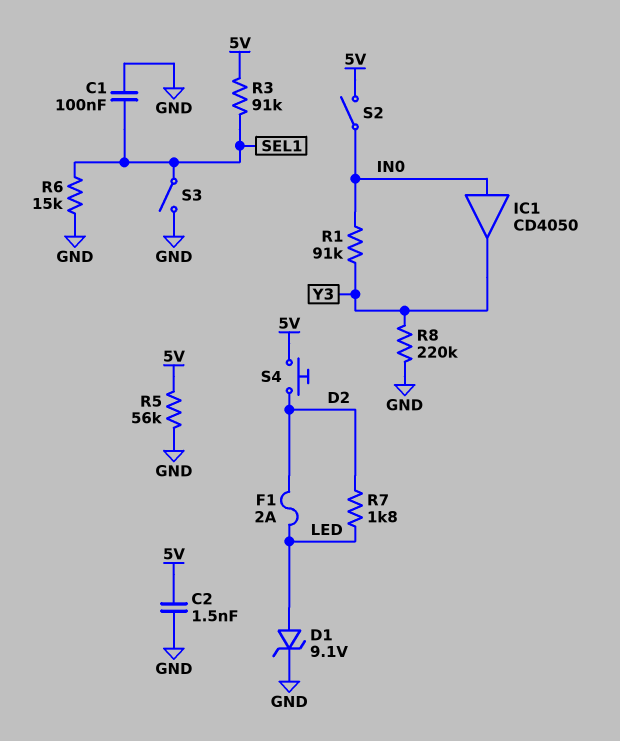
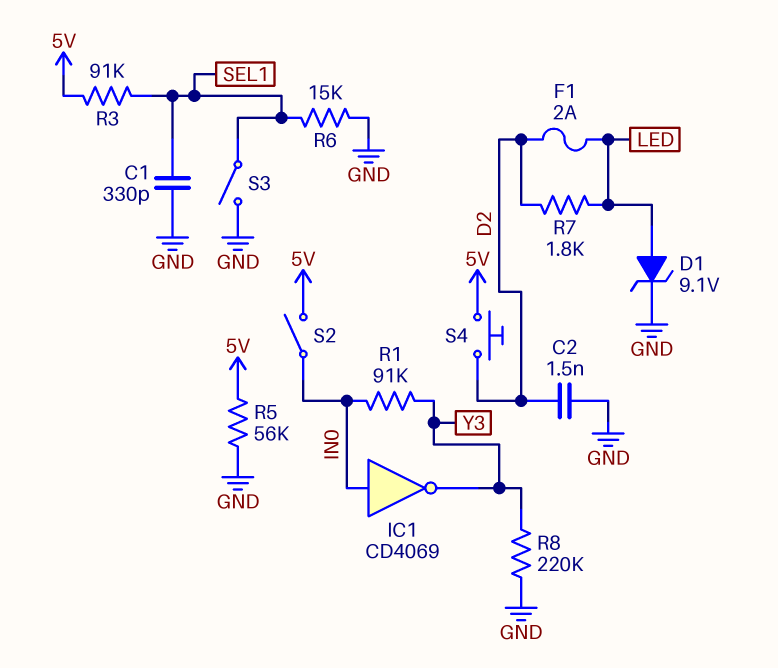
C1: 100nF (GND, SEL1) -> 330pF (GND, SEL1)
C2: 1.5nF (5V, GND) -> 1.5nF (D2, GND)
IC1: buffer CD4050 (in IN0, out Y3) -> NOT CD4069 (in IN0, out Y3)

